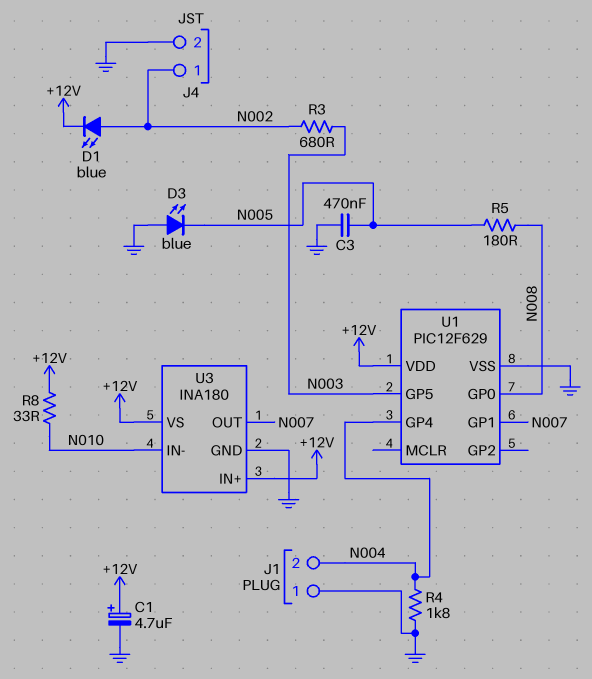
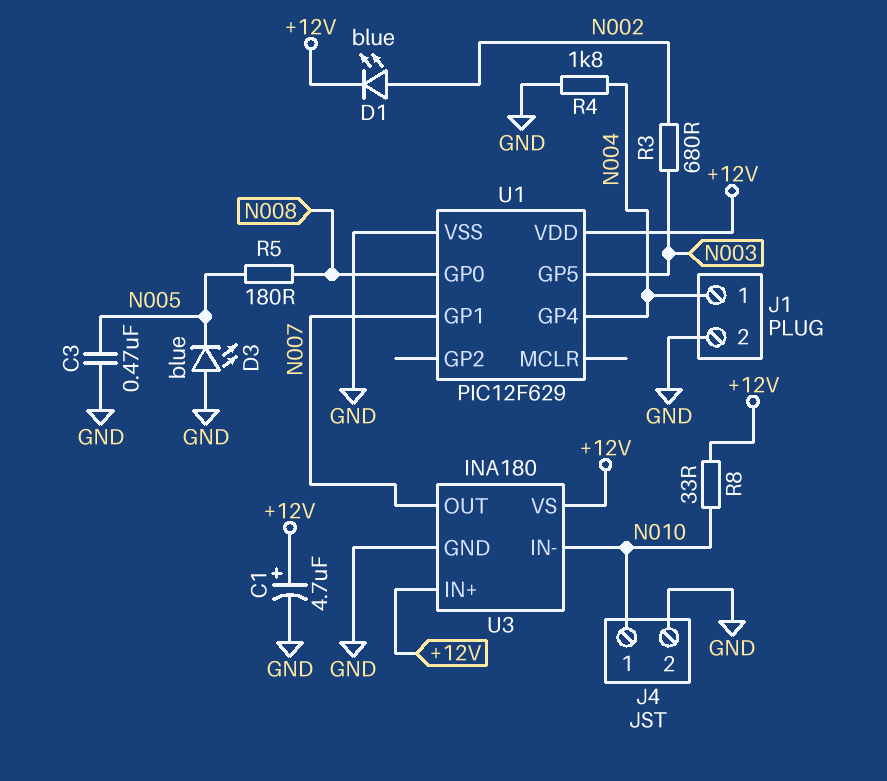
J1 pin 1: GND -> N004
J1 pin 2: N004 -> GND
J4 pin 1: N002 -> N010

